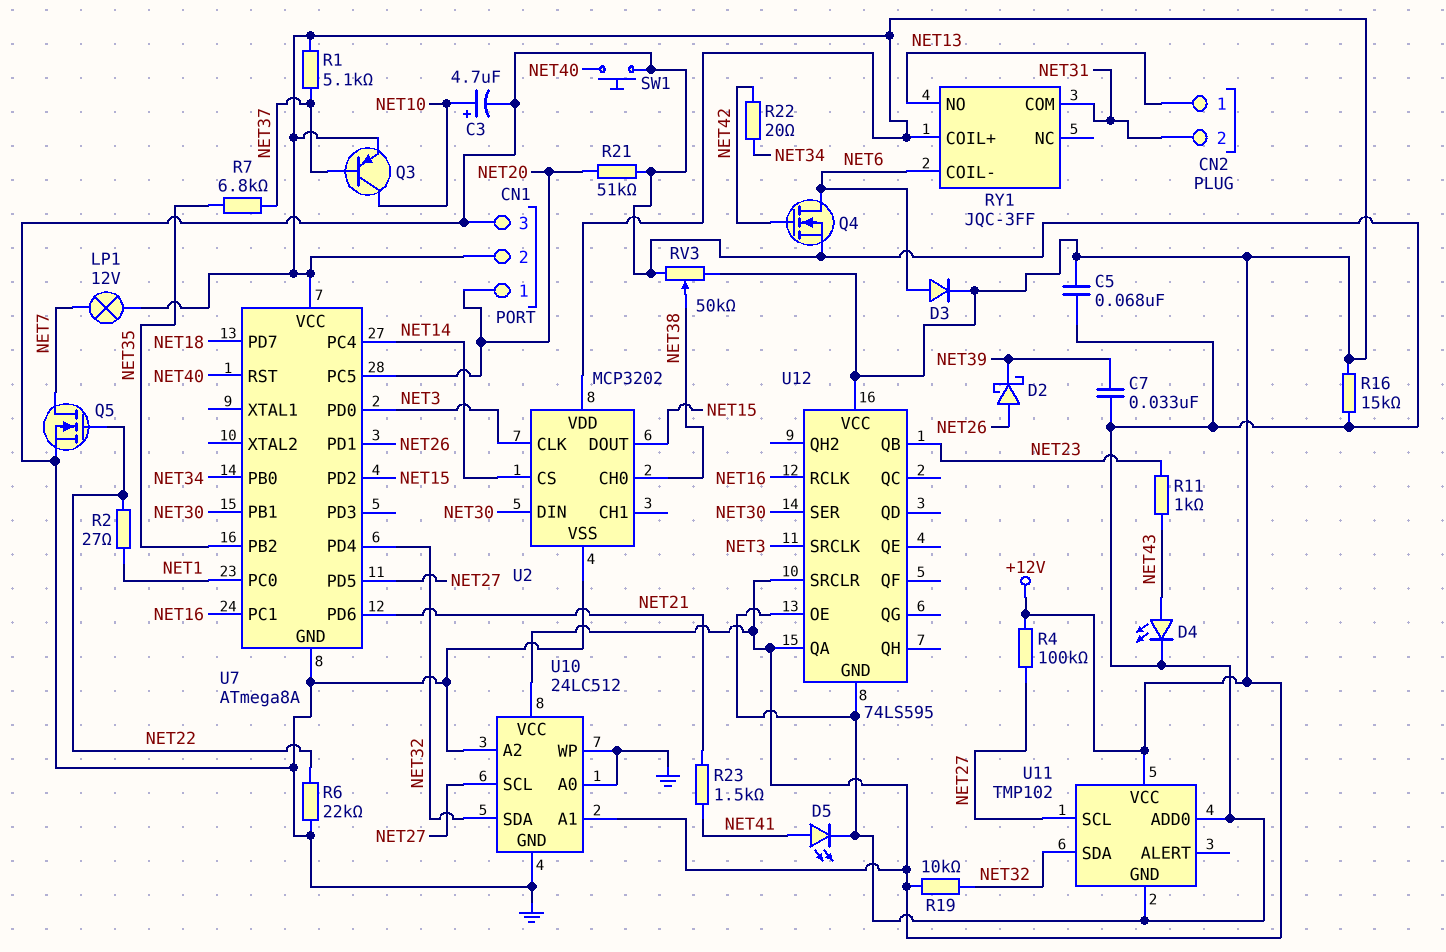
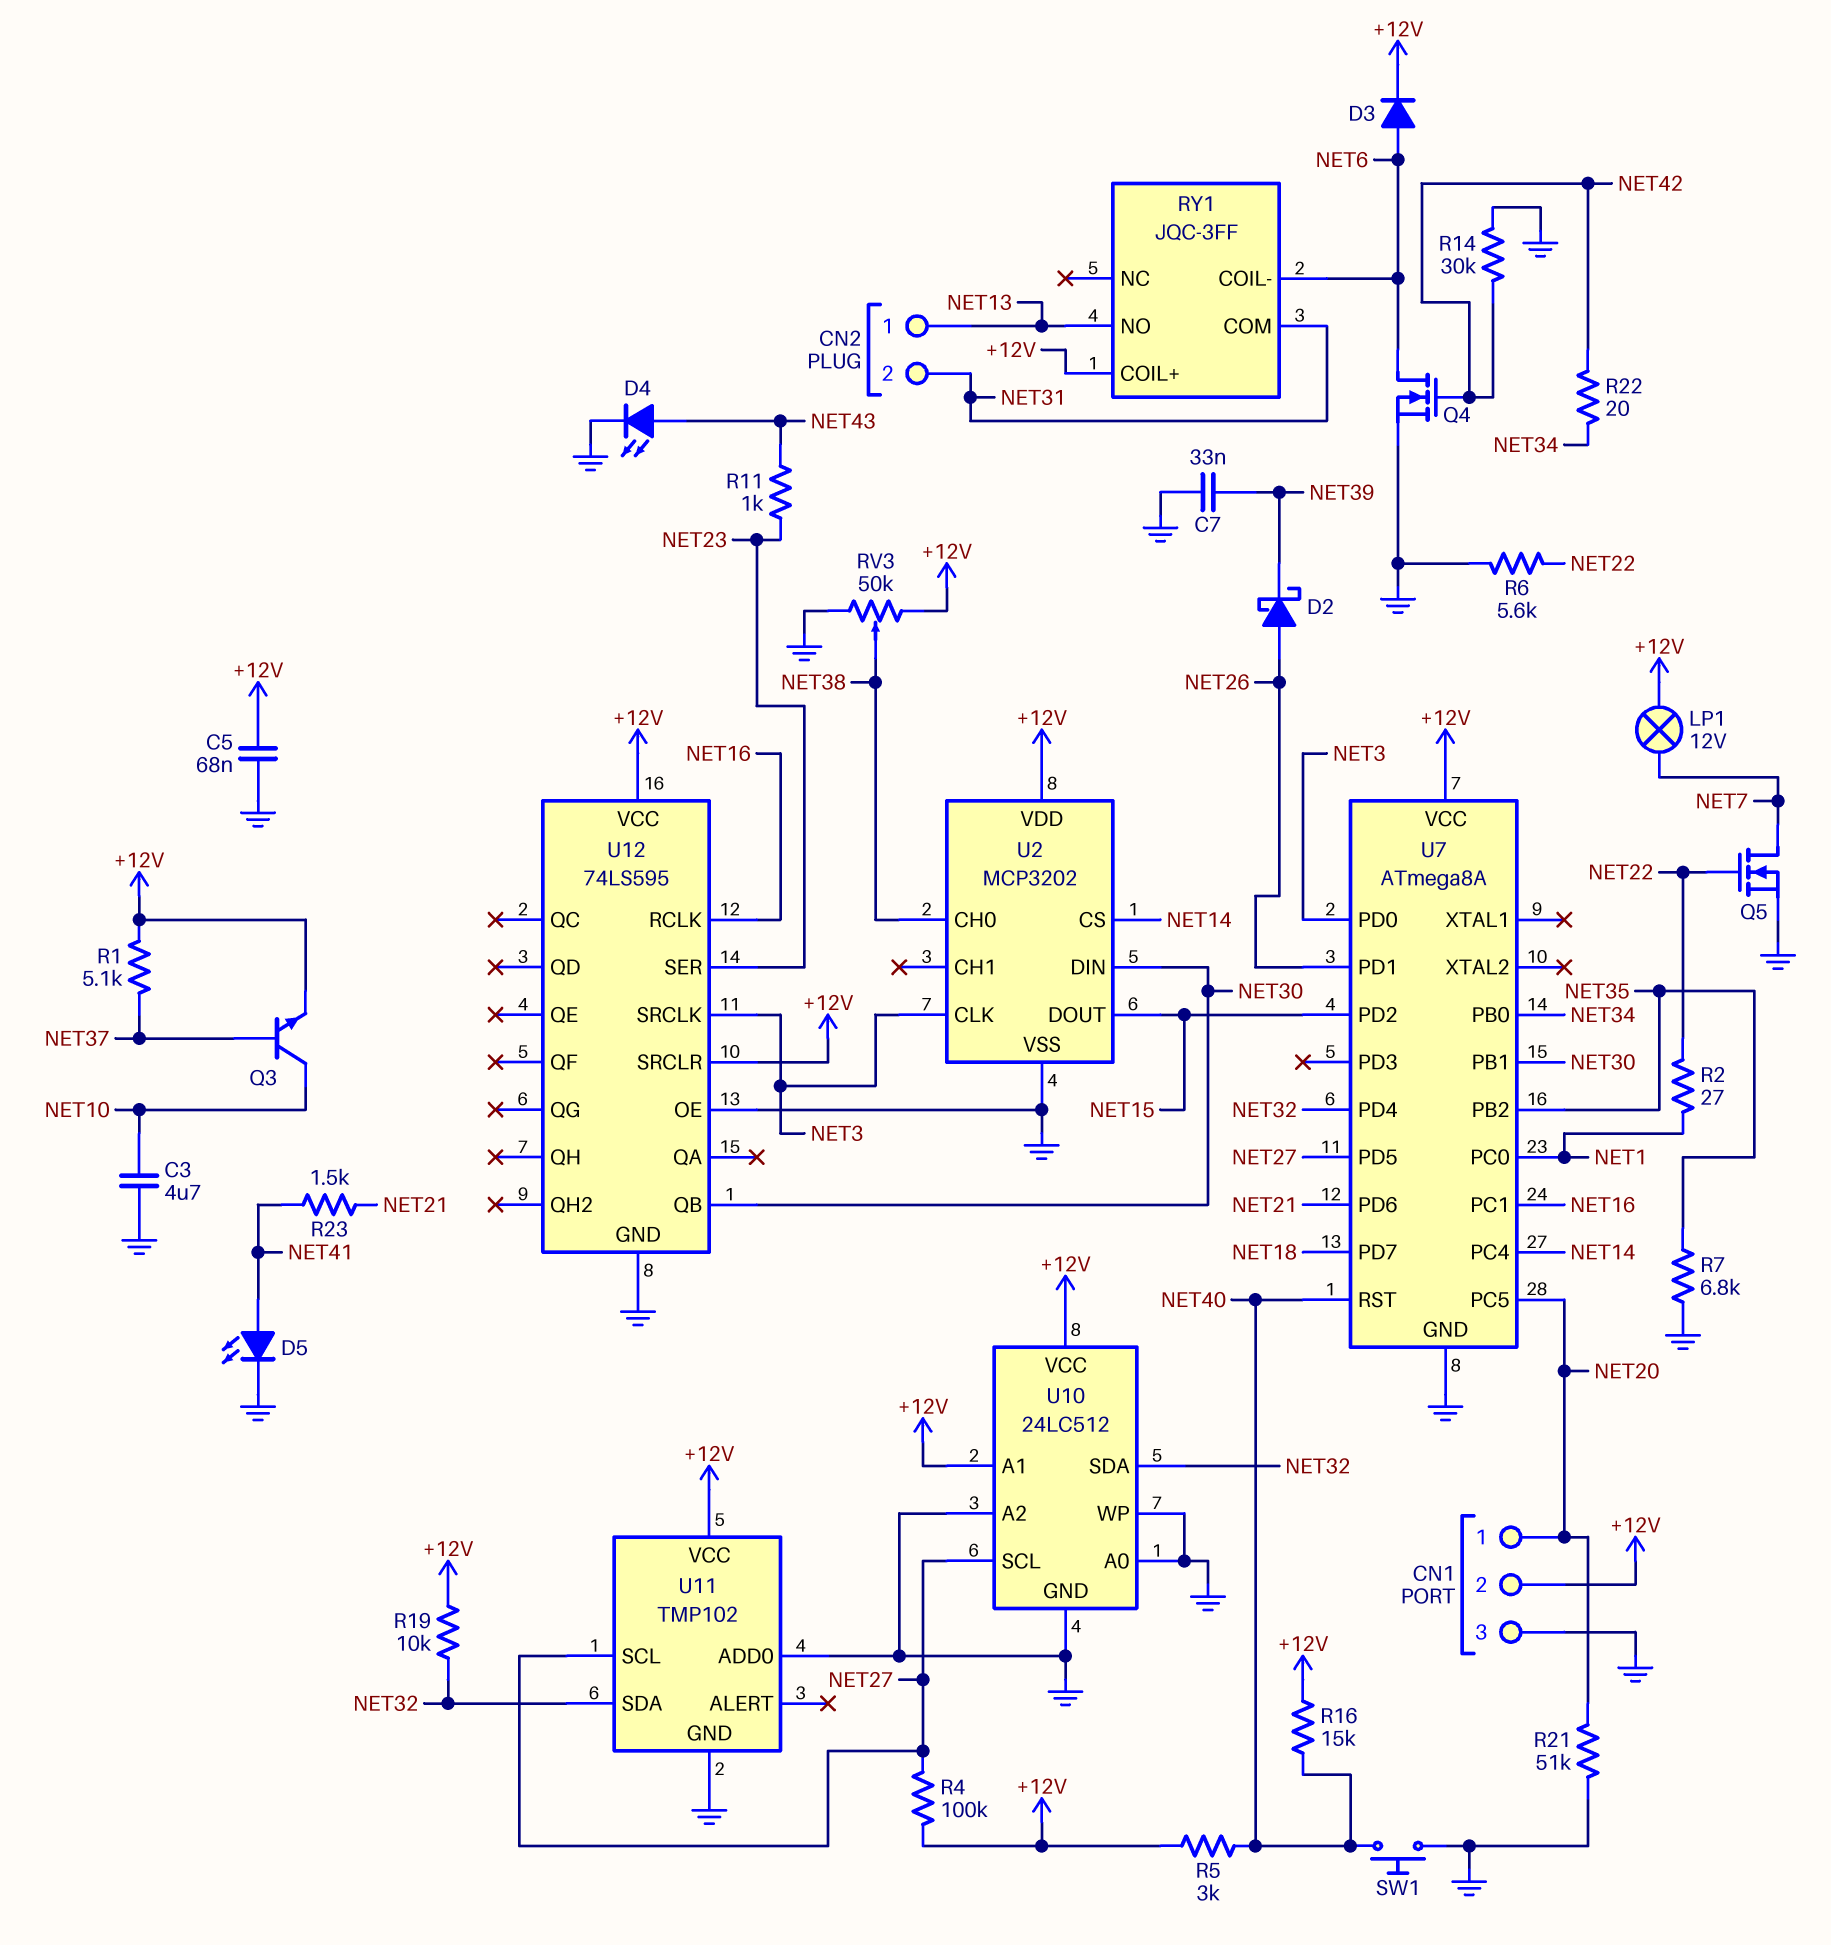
C3: 4.7uF (plus NET10, minus GND) -> 4.7uF (GND, NET10)
Q3: PNP (B NET37, C NET10, E +12V) -> NPN (B NET37, C NET10, E +12V)
R5: none -> 3k (+12V, NET40)
R6: 22k (GND, NET22) -> 5.6k (GND, NET22)
R7: 6.8k (NET35, NET37) -> 6.8k (GND, NET35)
R14: none -> 30k (GND, NET42)
R16: 15k (+12V, GND) -> 15k (+12V, NET40)
U12 pin QA: +12V -> none
U12 pin QB: NET23 -> NET30
U12 pin SER: NET30 -> NET23

